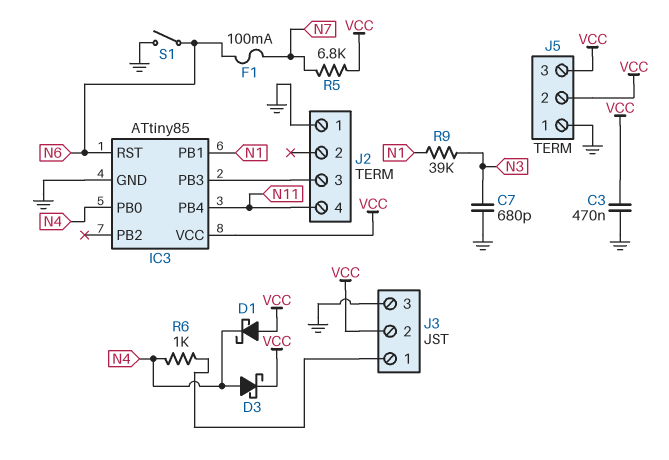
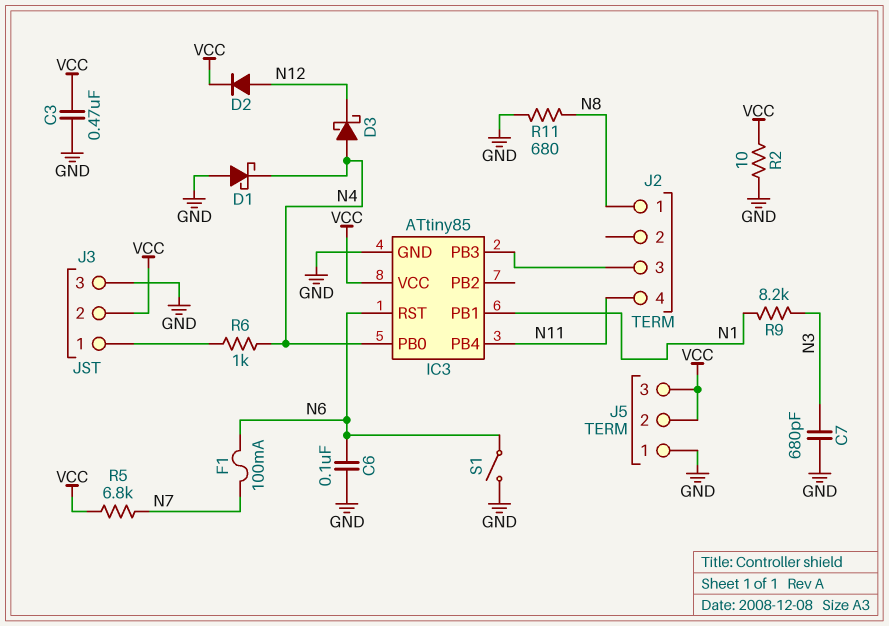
C6: none -> 100nF (GND, N6)
D1: schottky (A VCC, K N4) -> schottky (A GND, K N4)
D2: none -> diode (A N12, K VCC)
D3: schottky (A N4, K VCC) -> schottky (A N4, K N12)
J2 pin 1: GND -> N8
R2: none -> 10 (GND, VCC)
R9: 39k (N1, N3) -> 8.2k (N1, N3)
R11: none -> 680 (GND, N8)

